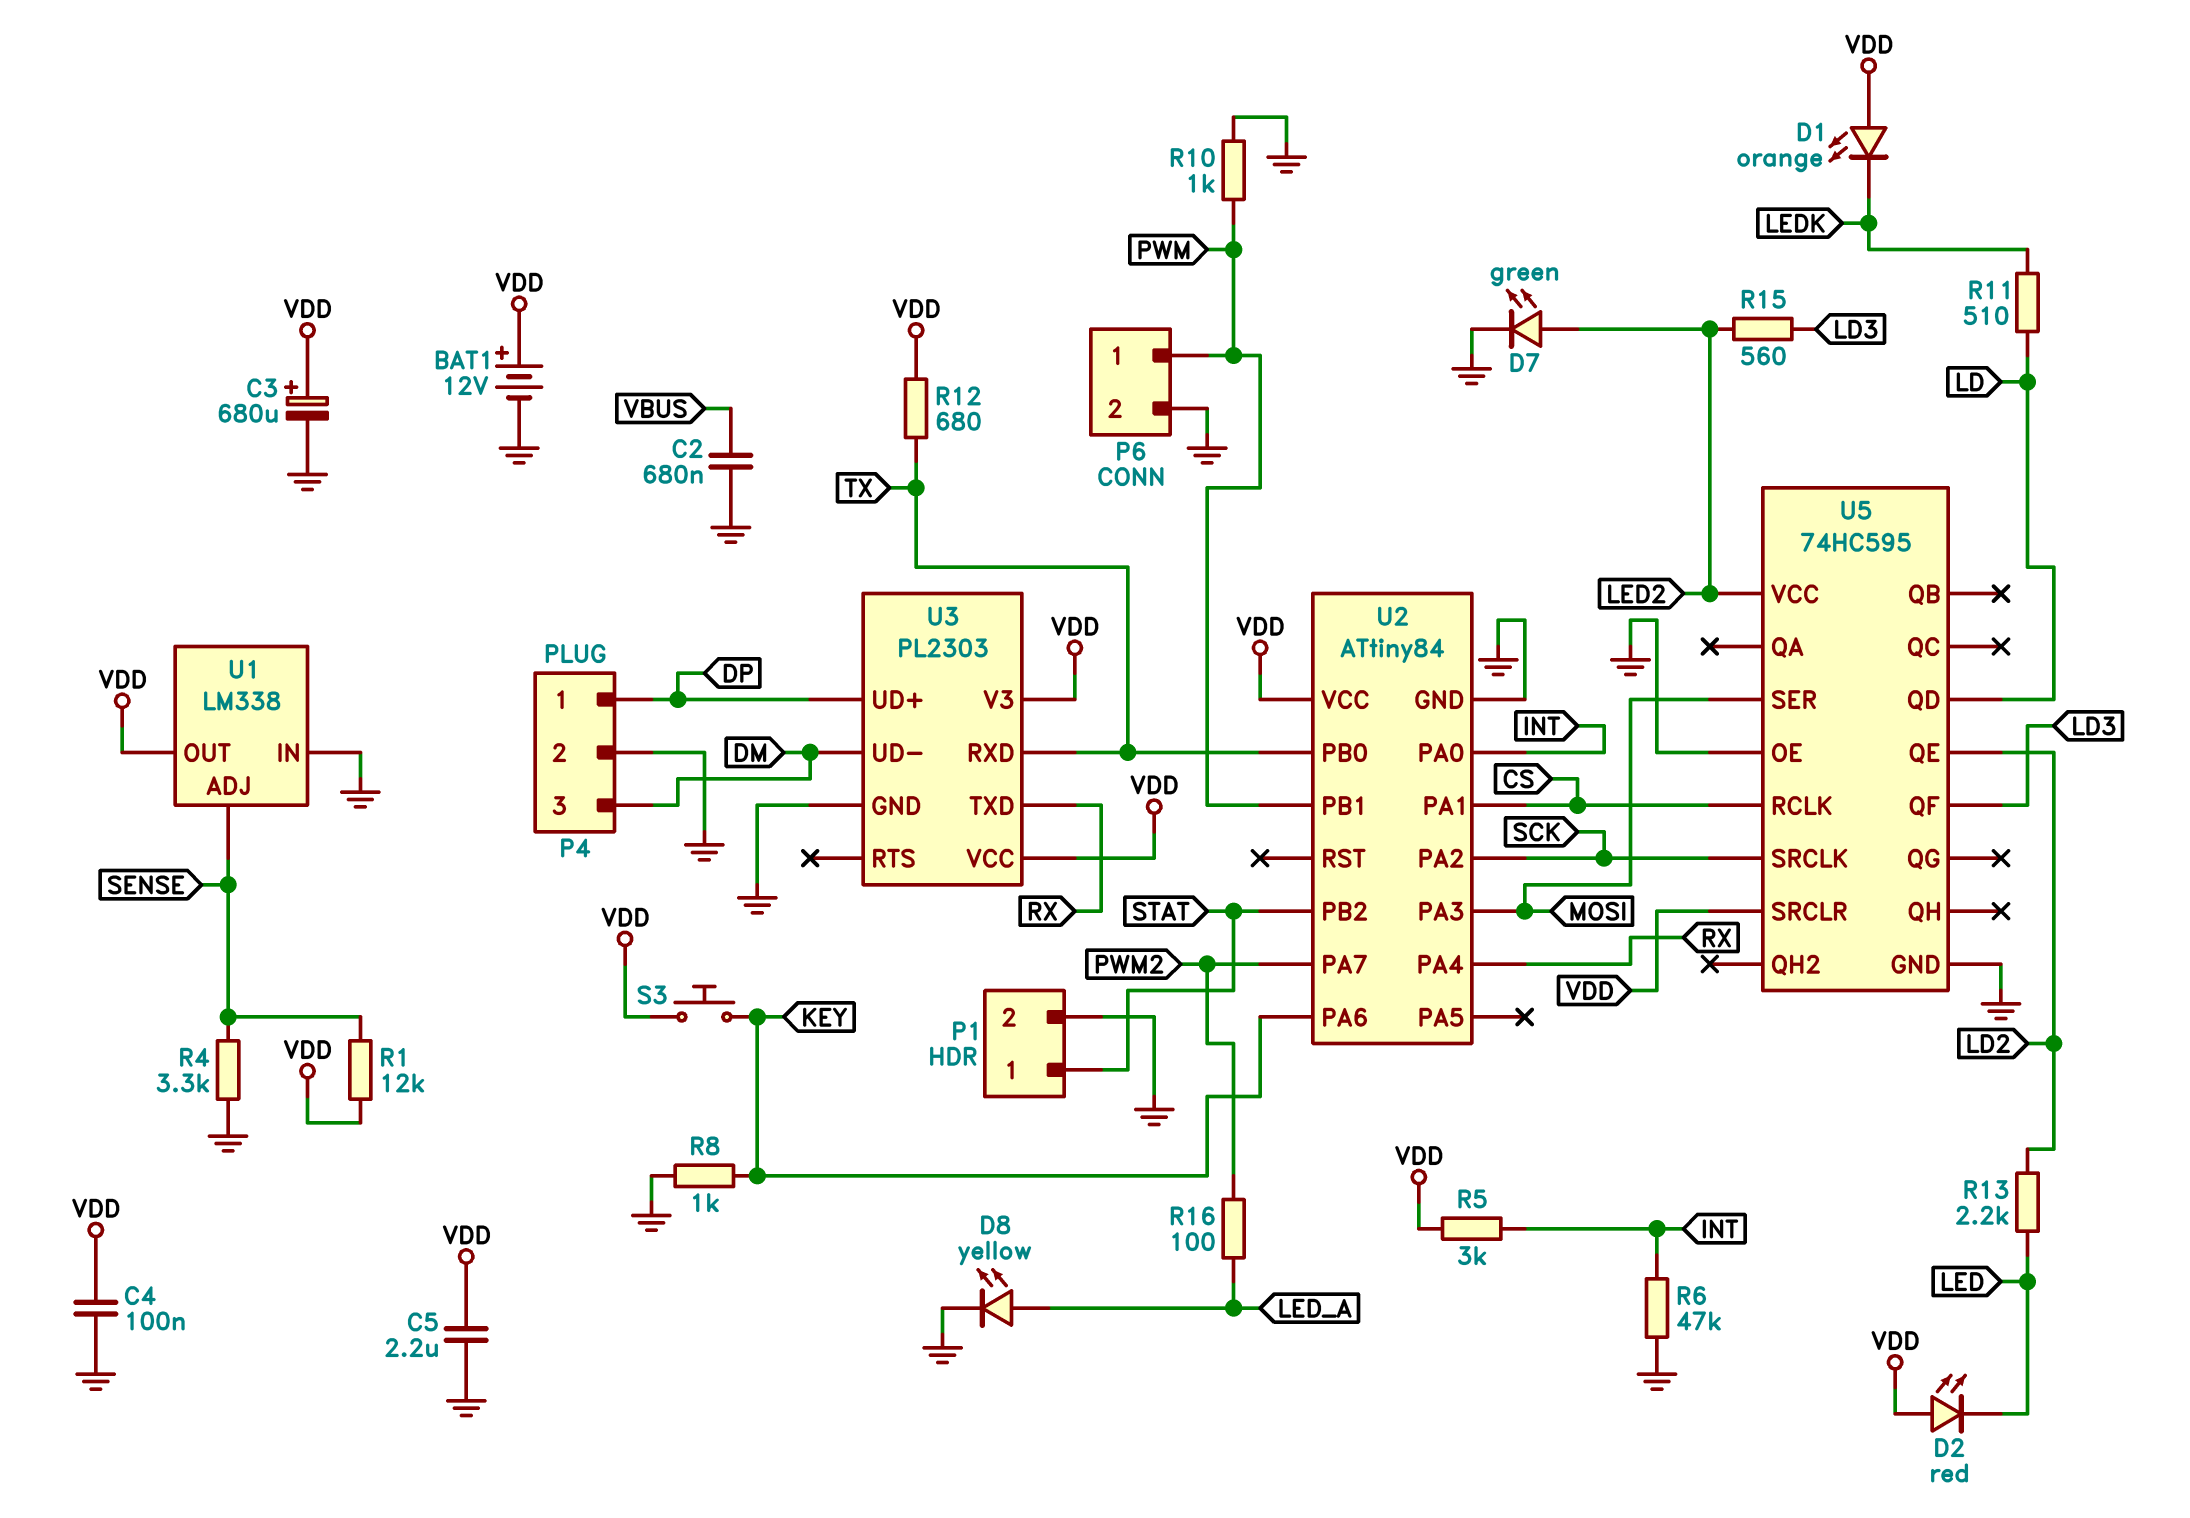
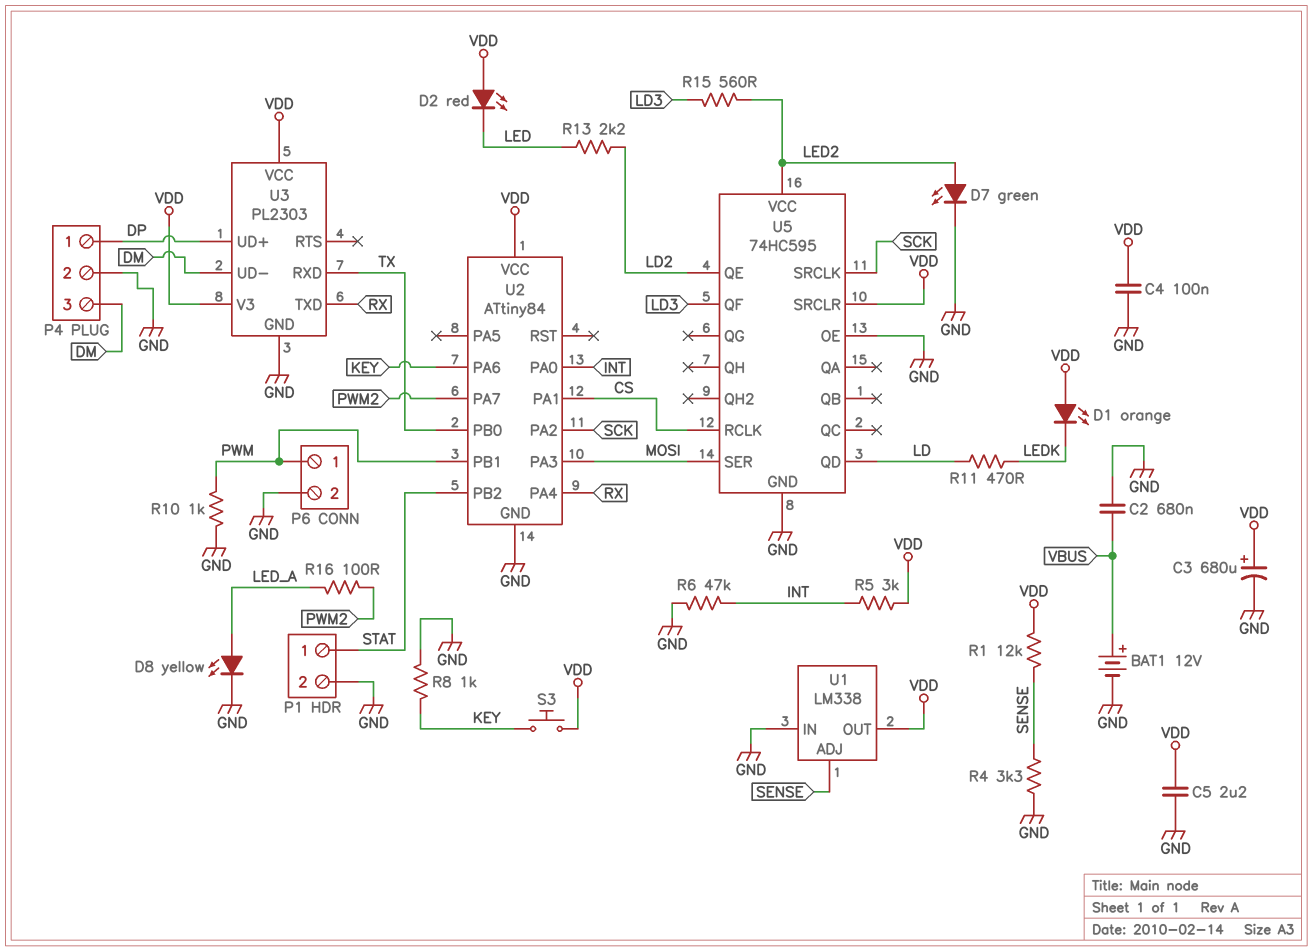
BAT1: 12V (plus VDD, minus GND) -> 12V (plus VBUS, minus GND)
R11: 510 (LD, LEDK) -> 470 (LD, LEDK)
R12: 680 (TX, VDD) -> none

